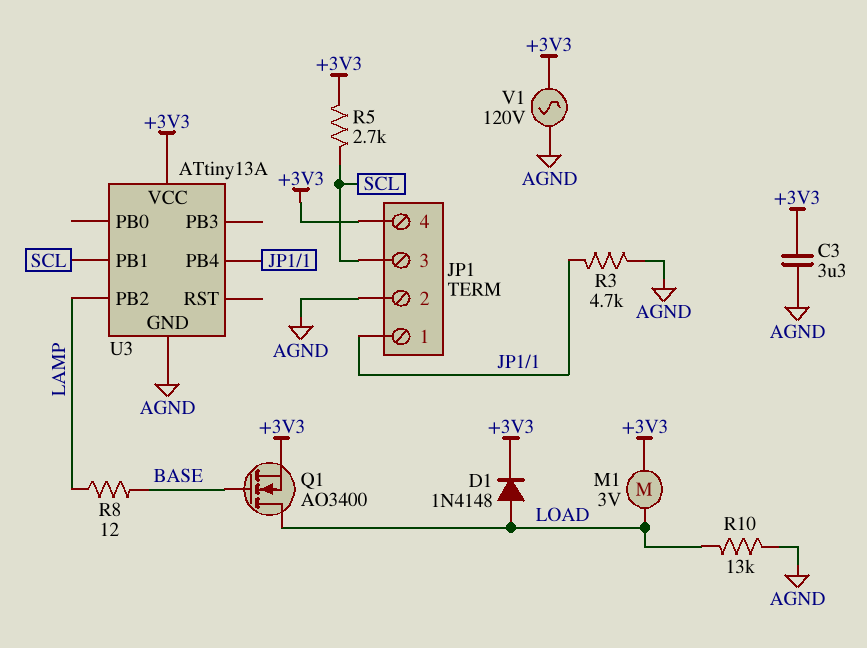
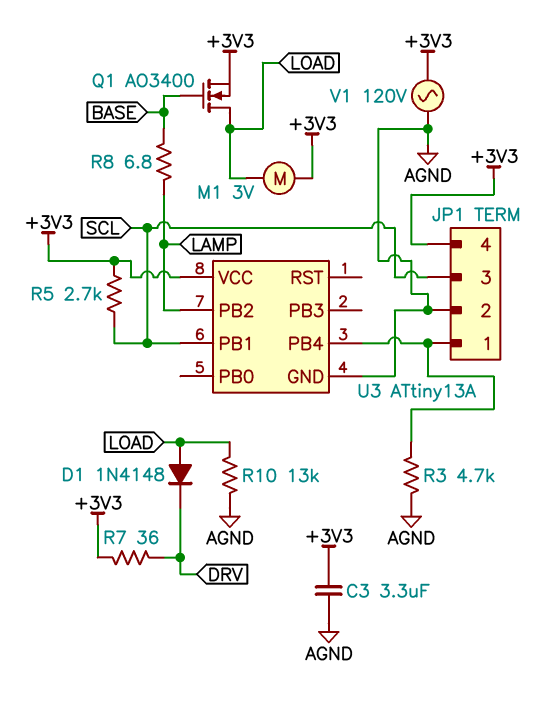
D1: diode 1N4148 (A LOAD, K +3V3) -> diode 1N4148 (A LOAD, K DRV)
R7: none -> 36 (+3V3, DRV)
R8: 12 (BASE, LAMP) -> 6.8 (BASE, LAMP)

